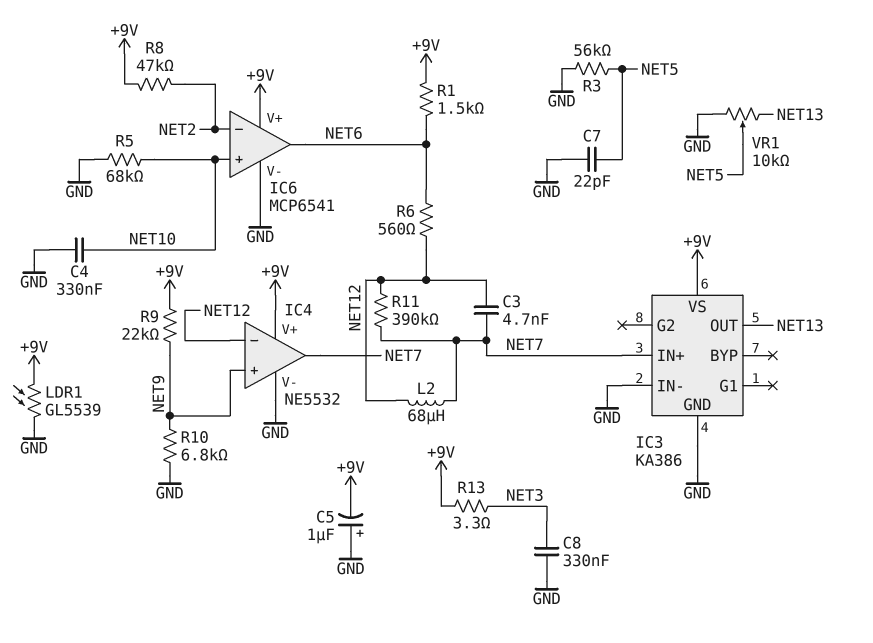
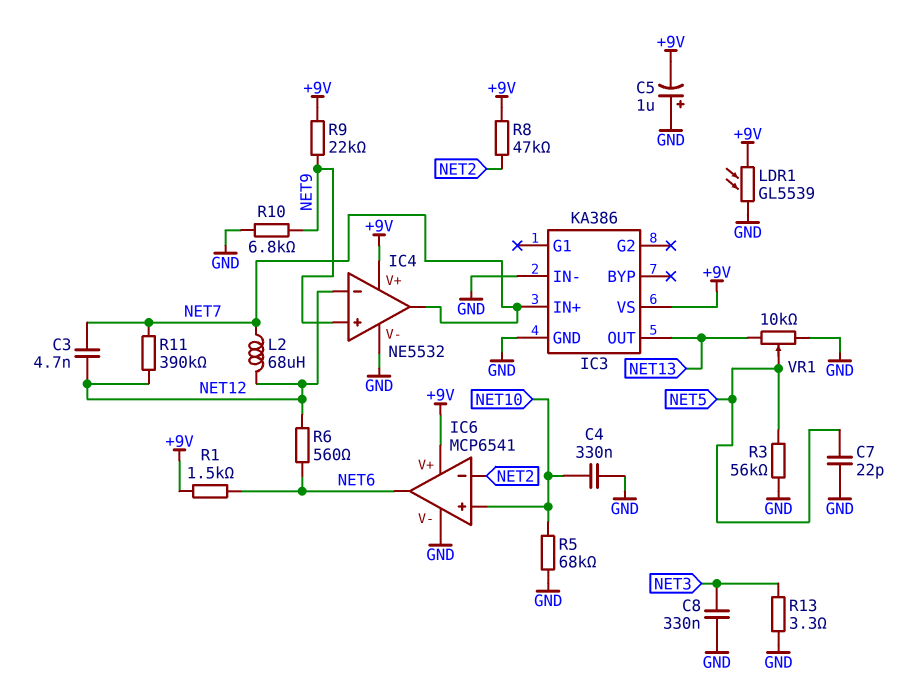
R13: 3.3 (+9V, NET3) -> 3.3 (GND, NET3)

